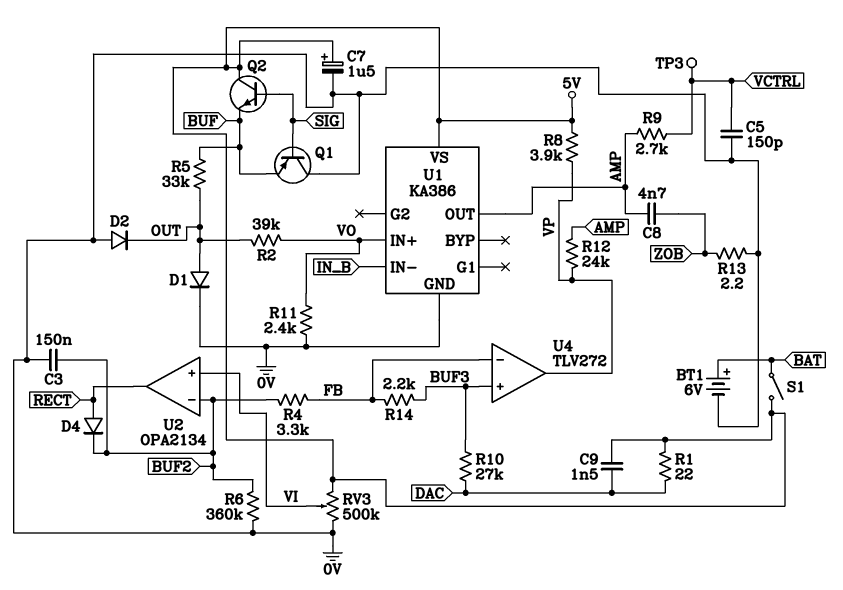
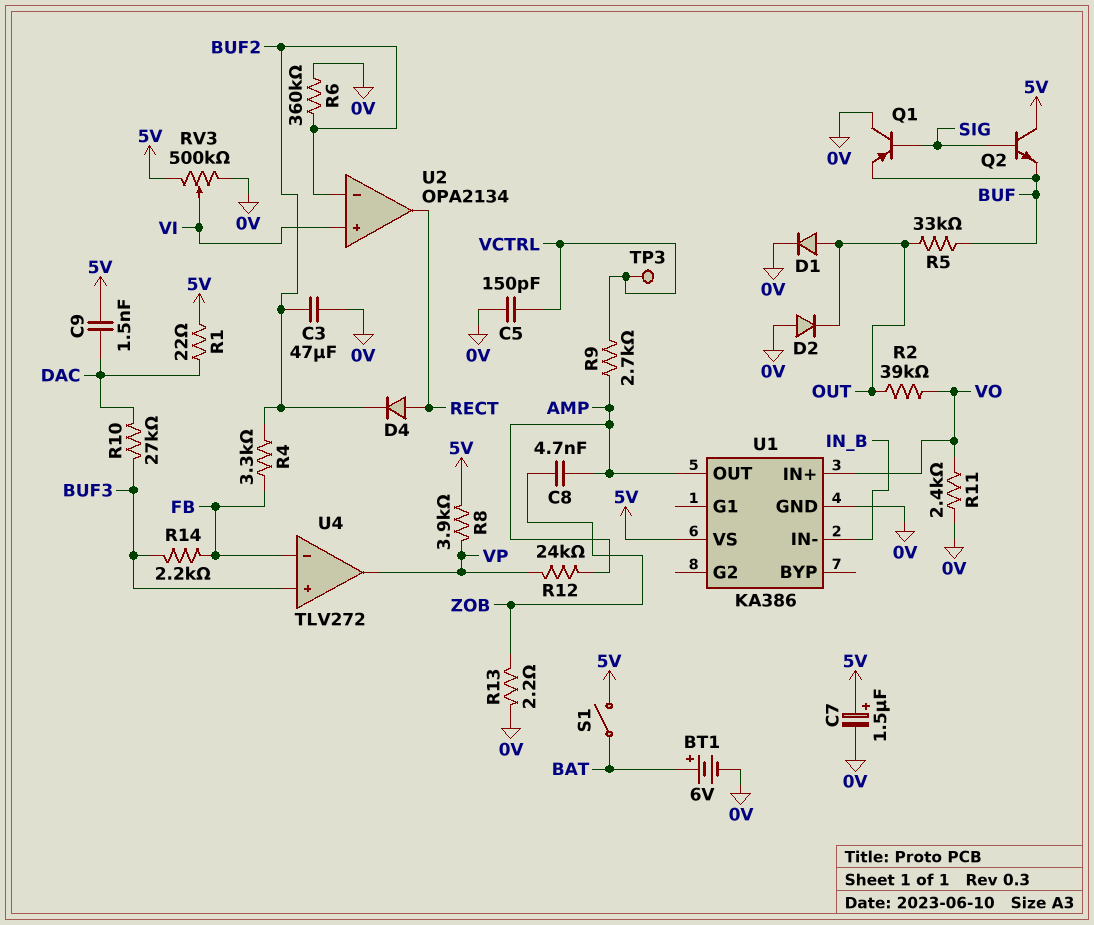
C3: 150nF (0V, BUF2) -> 47uF (0V, BUF2)

